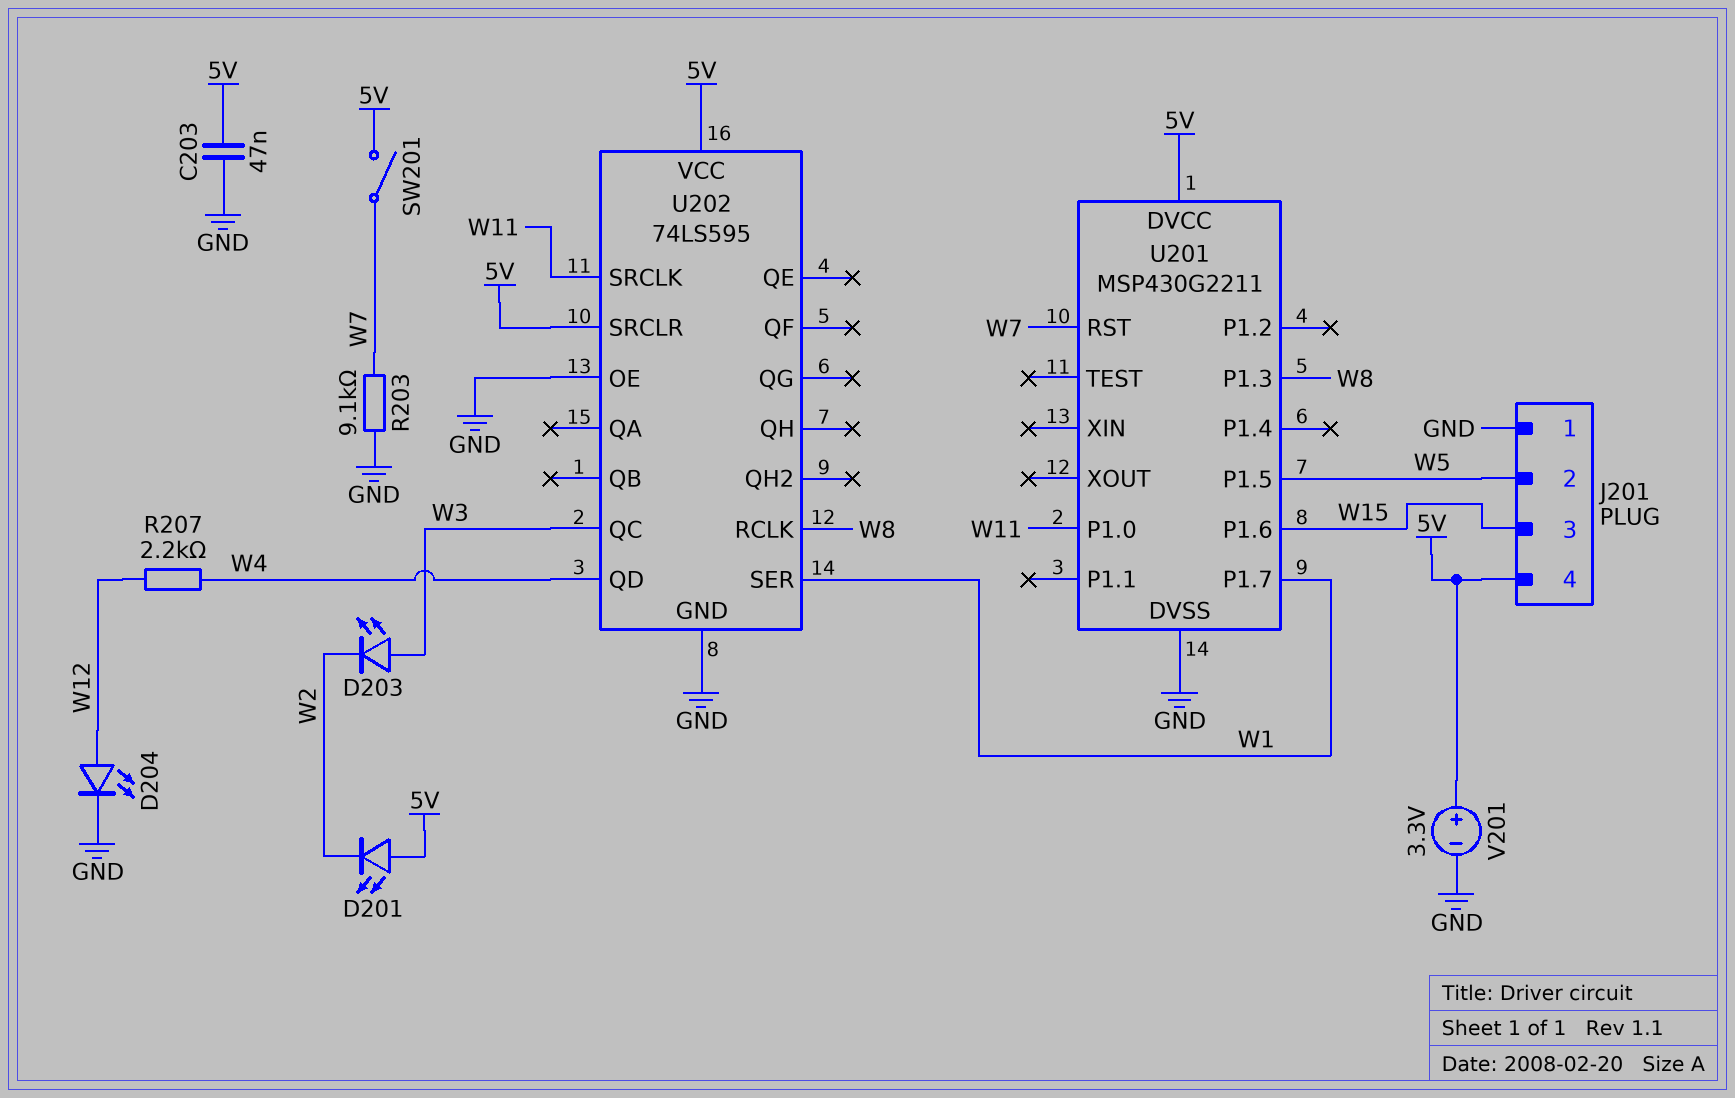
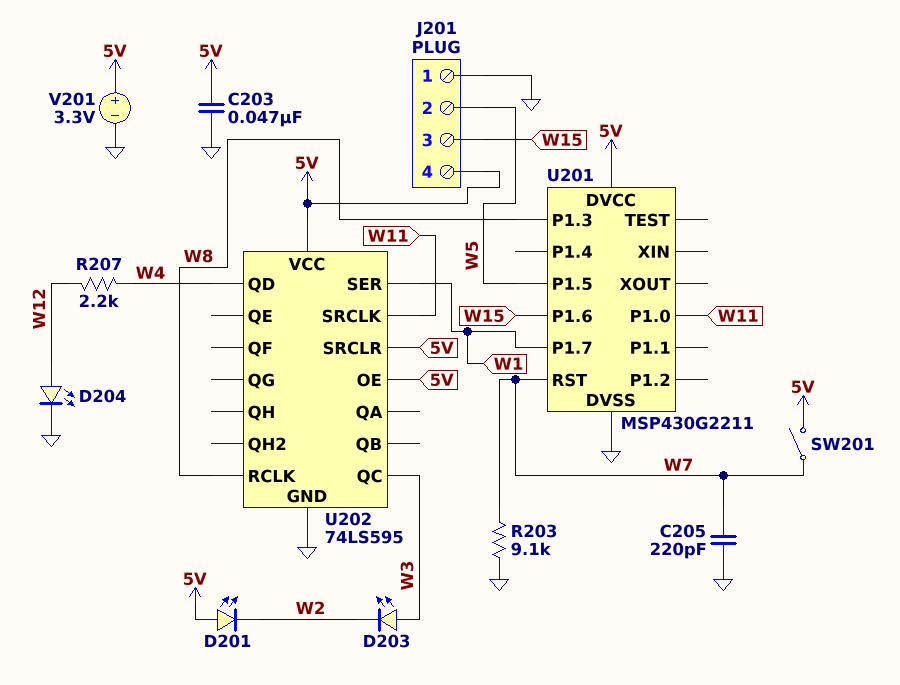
C205: none -> 220pF (GND, W7)
U202 pin OE: GND -> 5V

